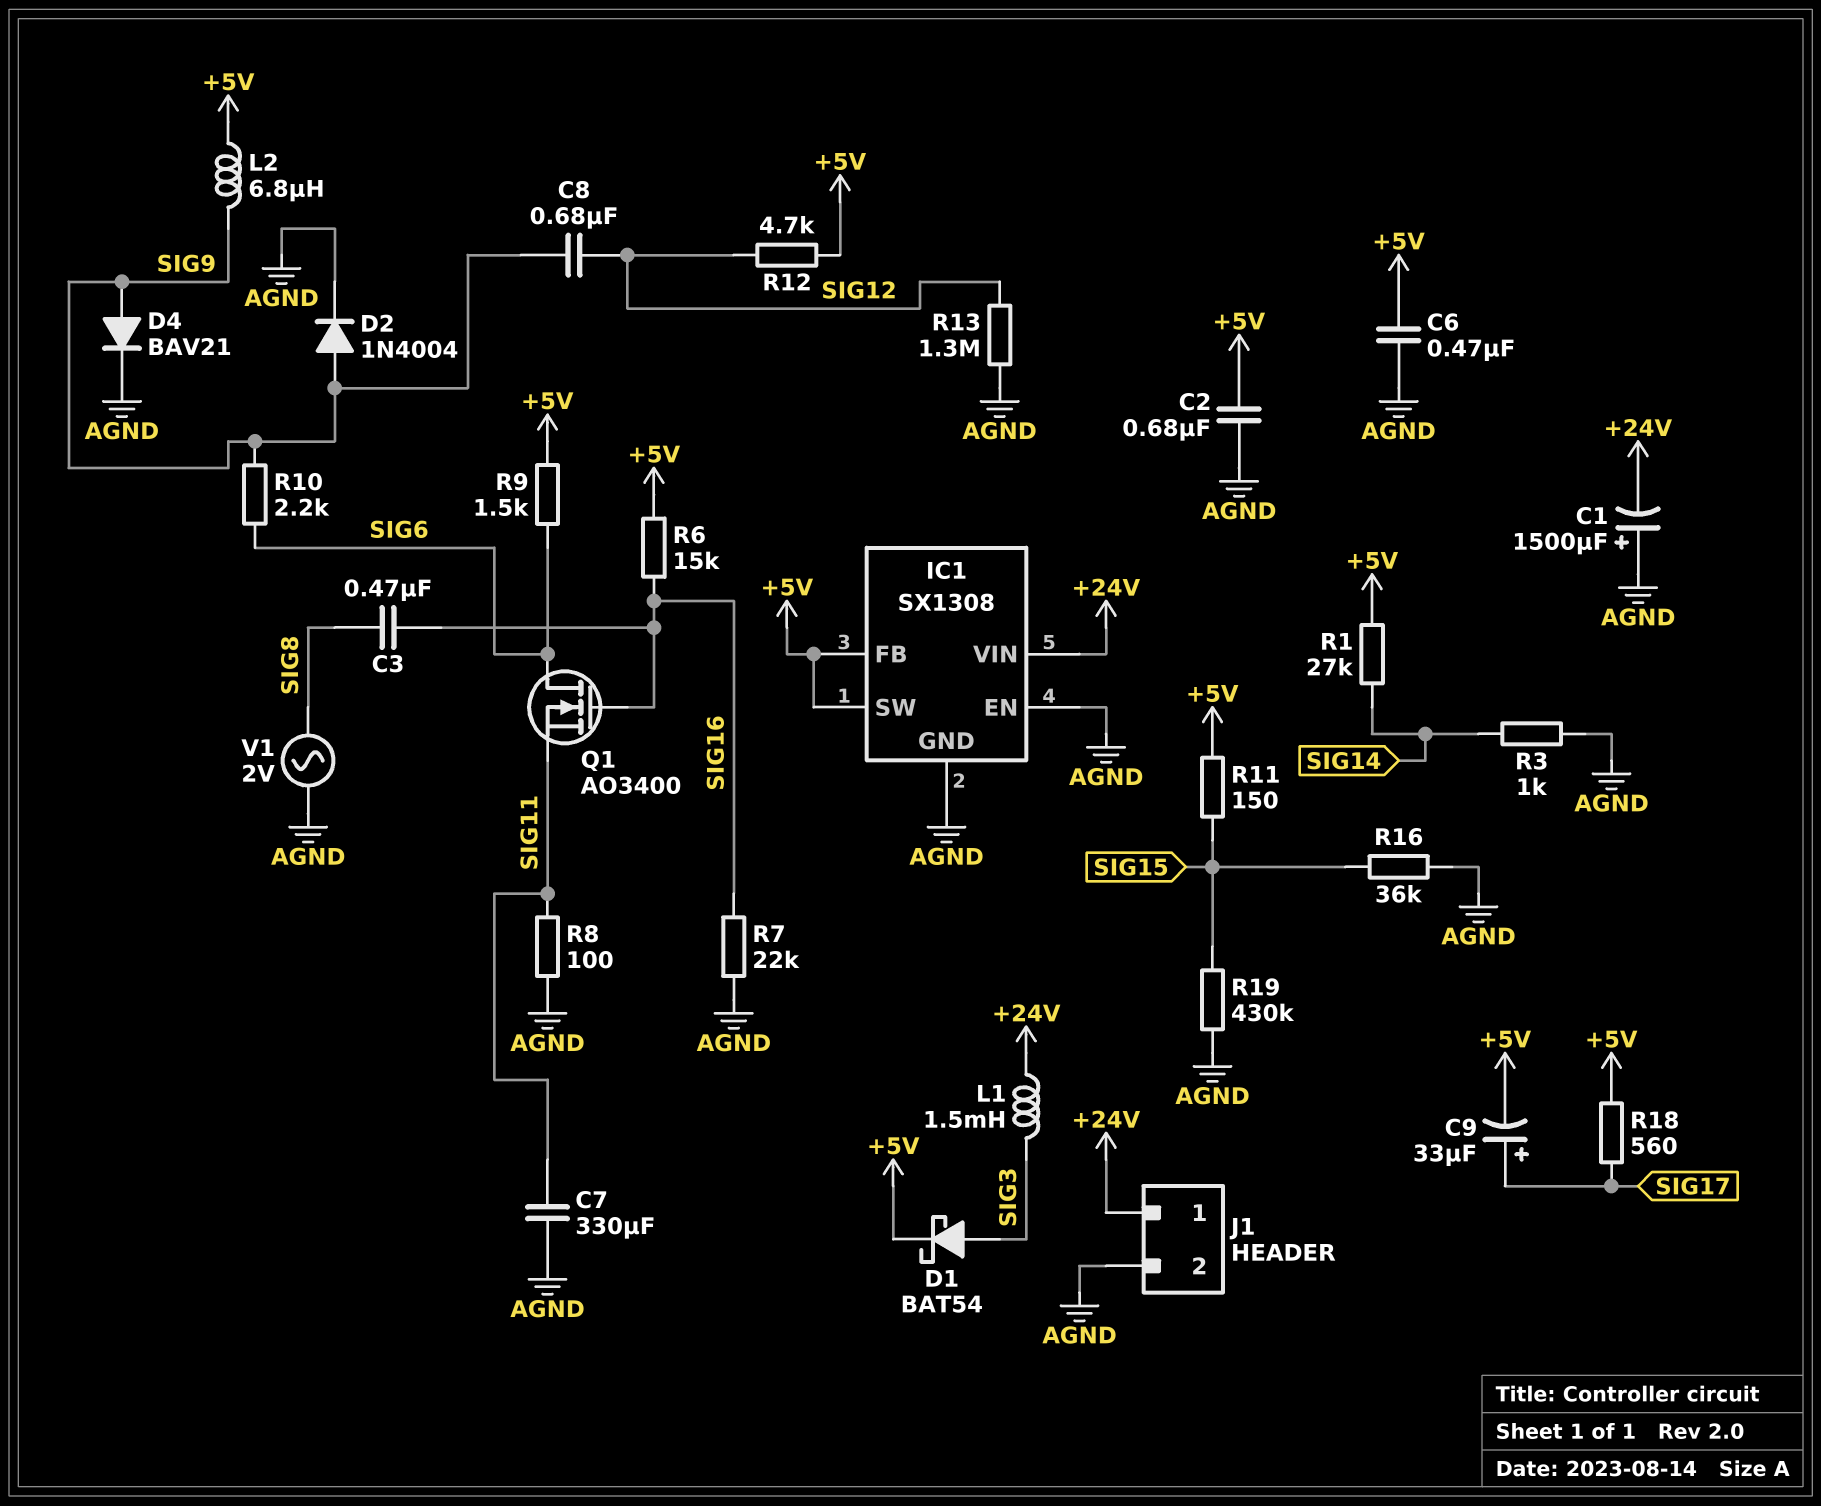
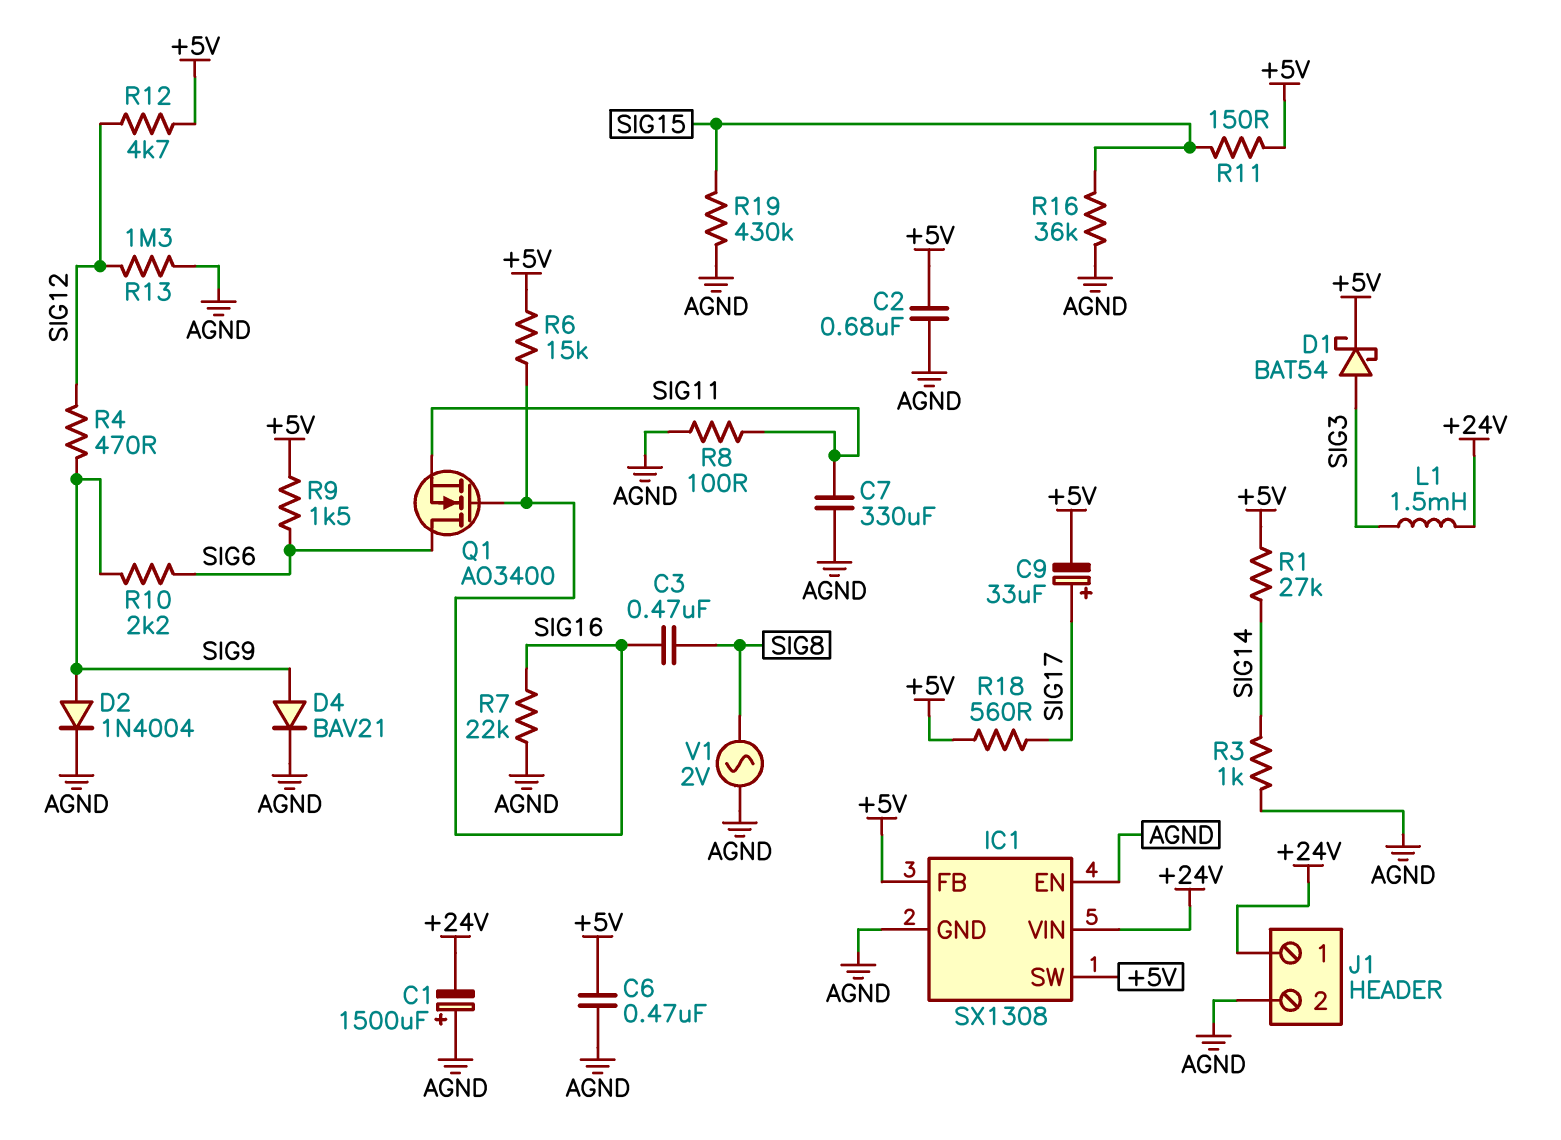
C8: 680nF (SIG9, SIG12) -> none
L2: 6.8uH (+5V, SIG9) -> none
R4: none -> 470 (SIG9, SIG12)

